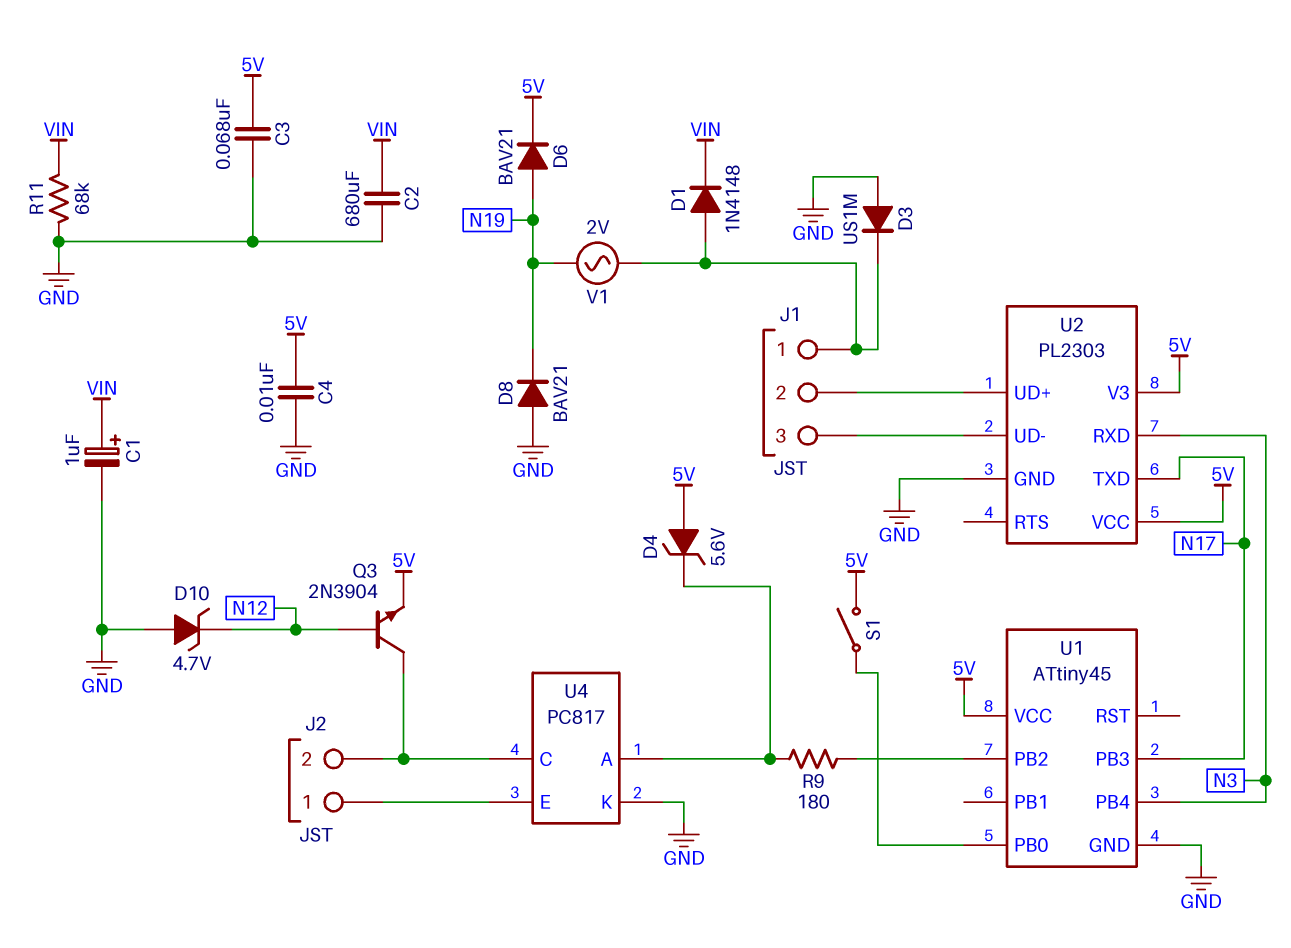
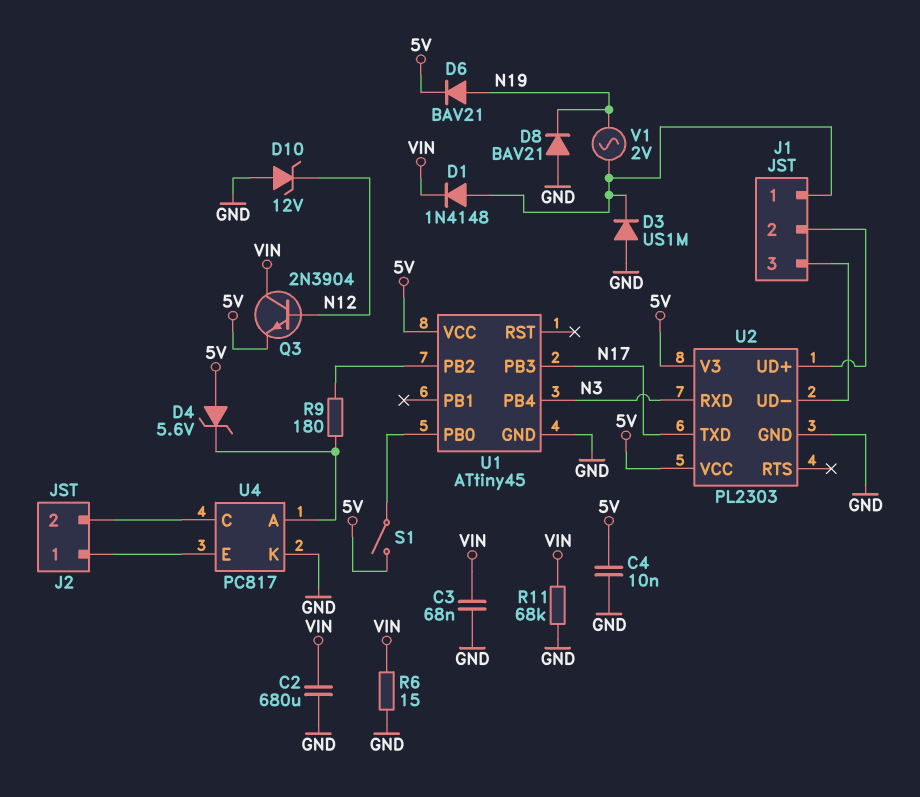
C1: 1uF (plus VIN, minus GND) -> none
C3: 68nF (5V, GND) -> 68nF (GND, VIN)
D10: zener 4.7V (A GND, K N12) -> zener 12V (A GND, K N12)
Q3: NPN 2N3904 (B N12, C J2/2, E 5V) -> NPN 2N3904 (B N12, C VIN, E 5V)
R6: none -> 15 (GND, VIN)

